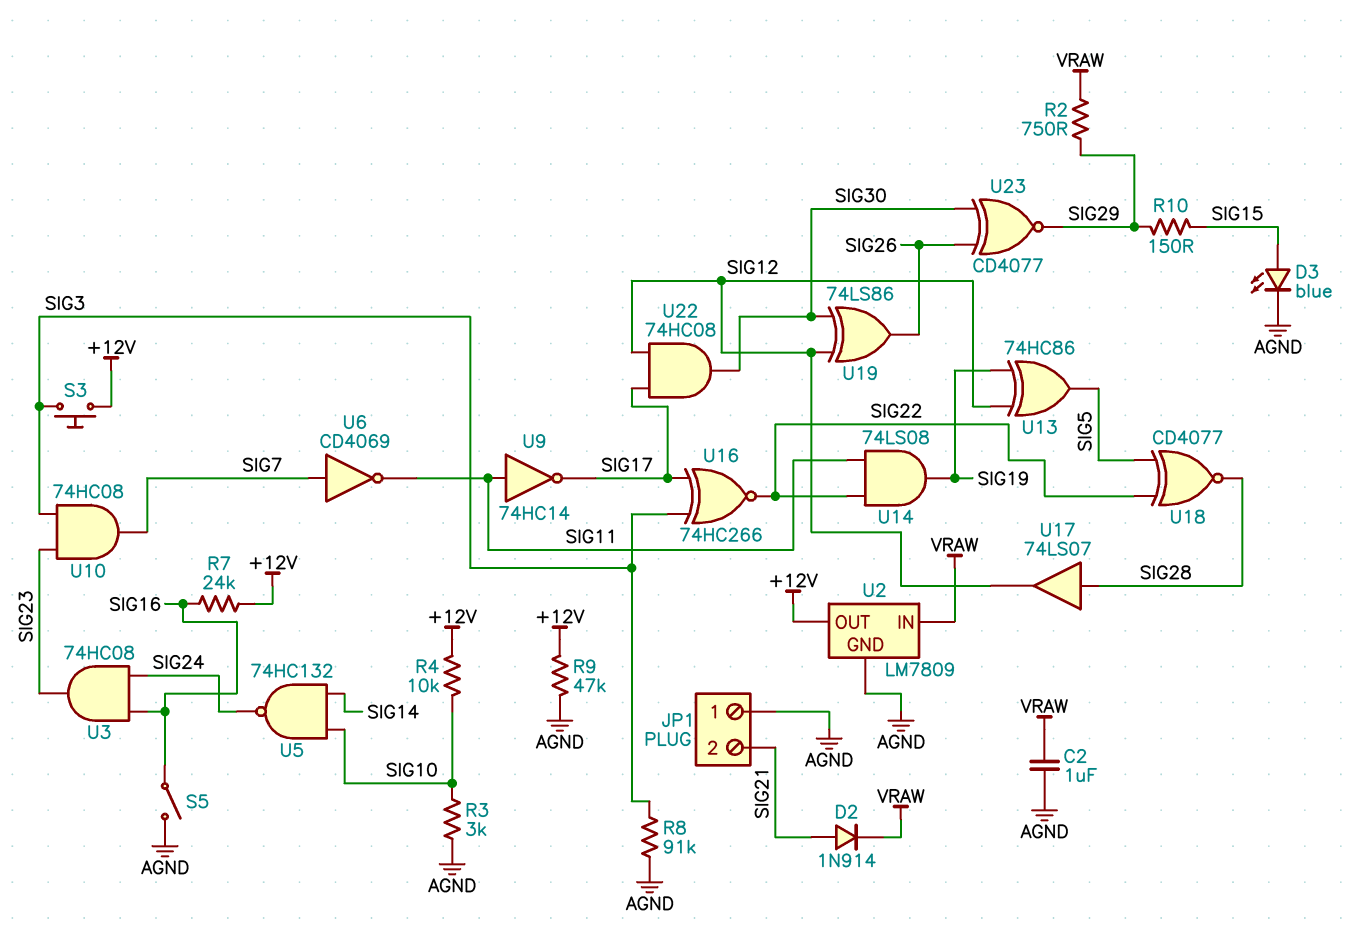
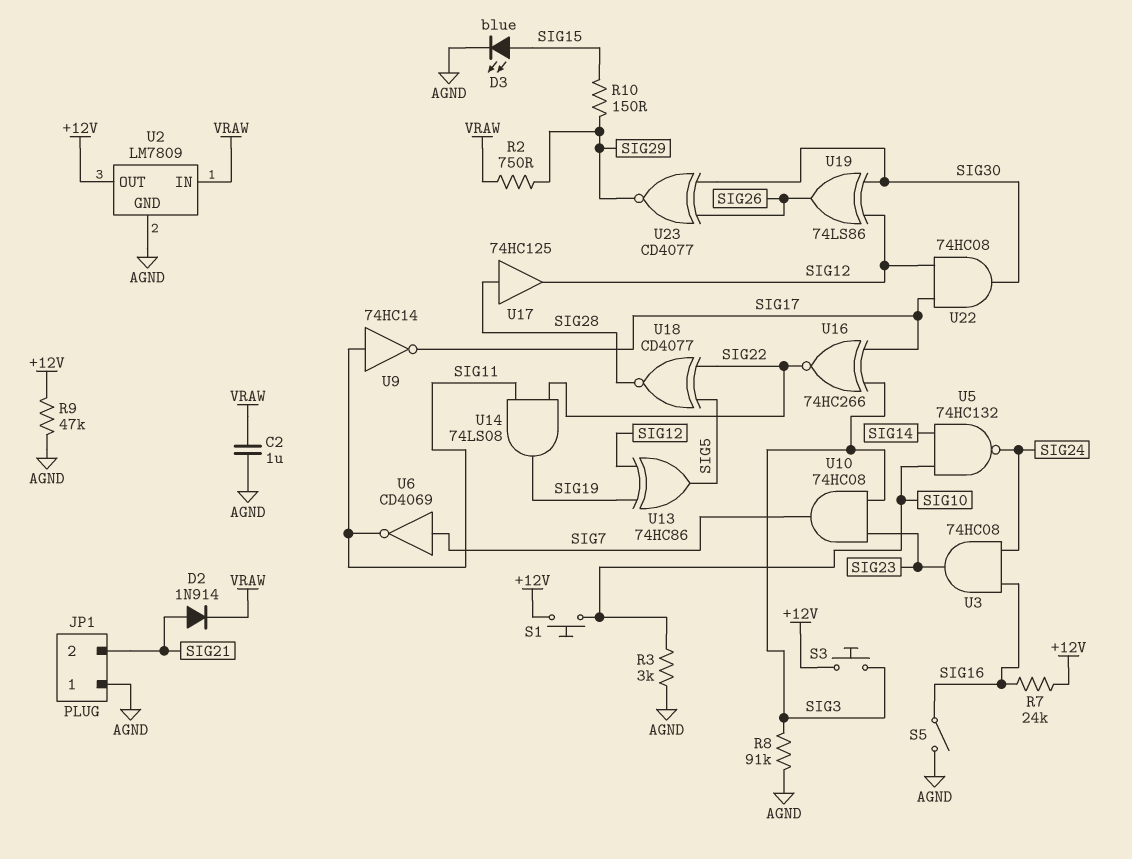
R4: 10k (+12V, SIG10) -> none
S1: none -> button (+12V, SIG10)
U17: buffer 74LS07 (in SIG28, out SIG12) -> buffer 74HC125 (in SIG28, out SIG12)

